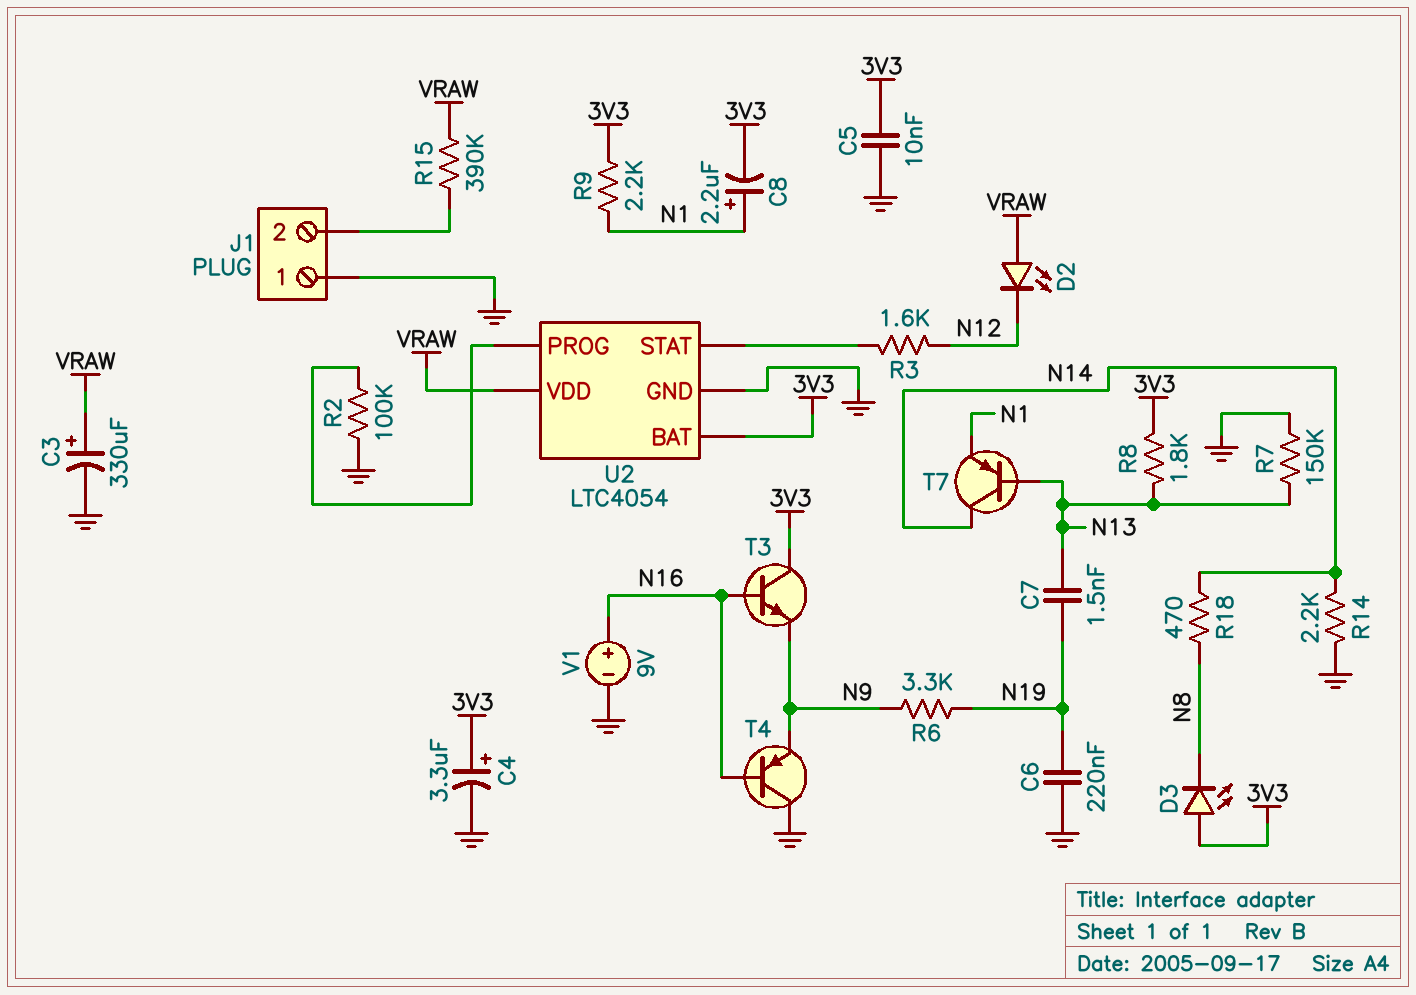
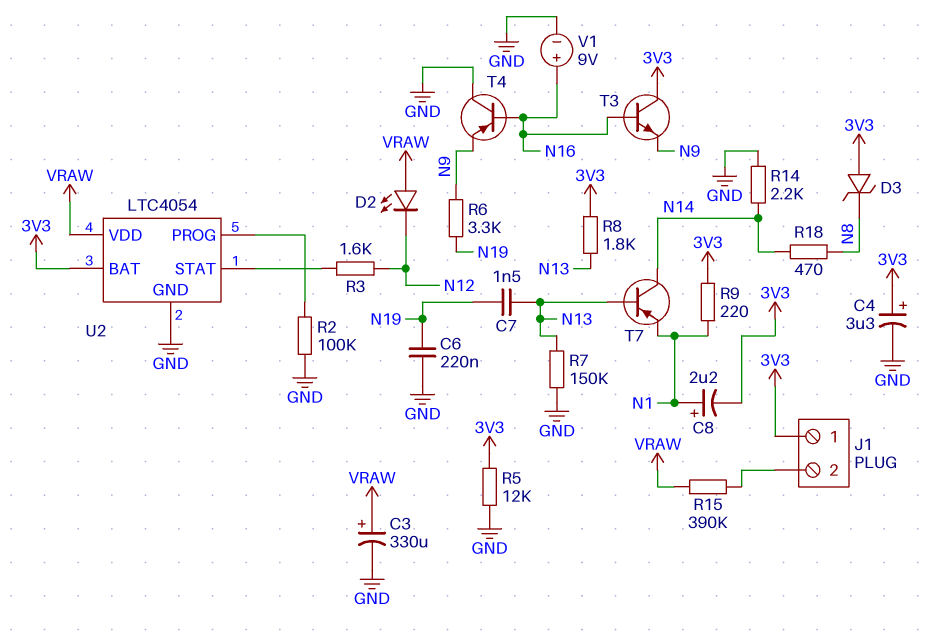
C5: 10nF (3V3, GND) -> none
D3: LED (A 3V3, K N8) -> zener (A 3V3, K N8)
J1 pin 1: GND -> 3V3
R5: none -> 12k (3V3, GND)
R9: 2.2k (3V3, N1) -> 220 (3V3, N1)

